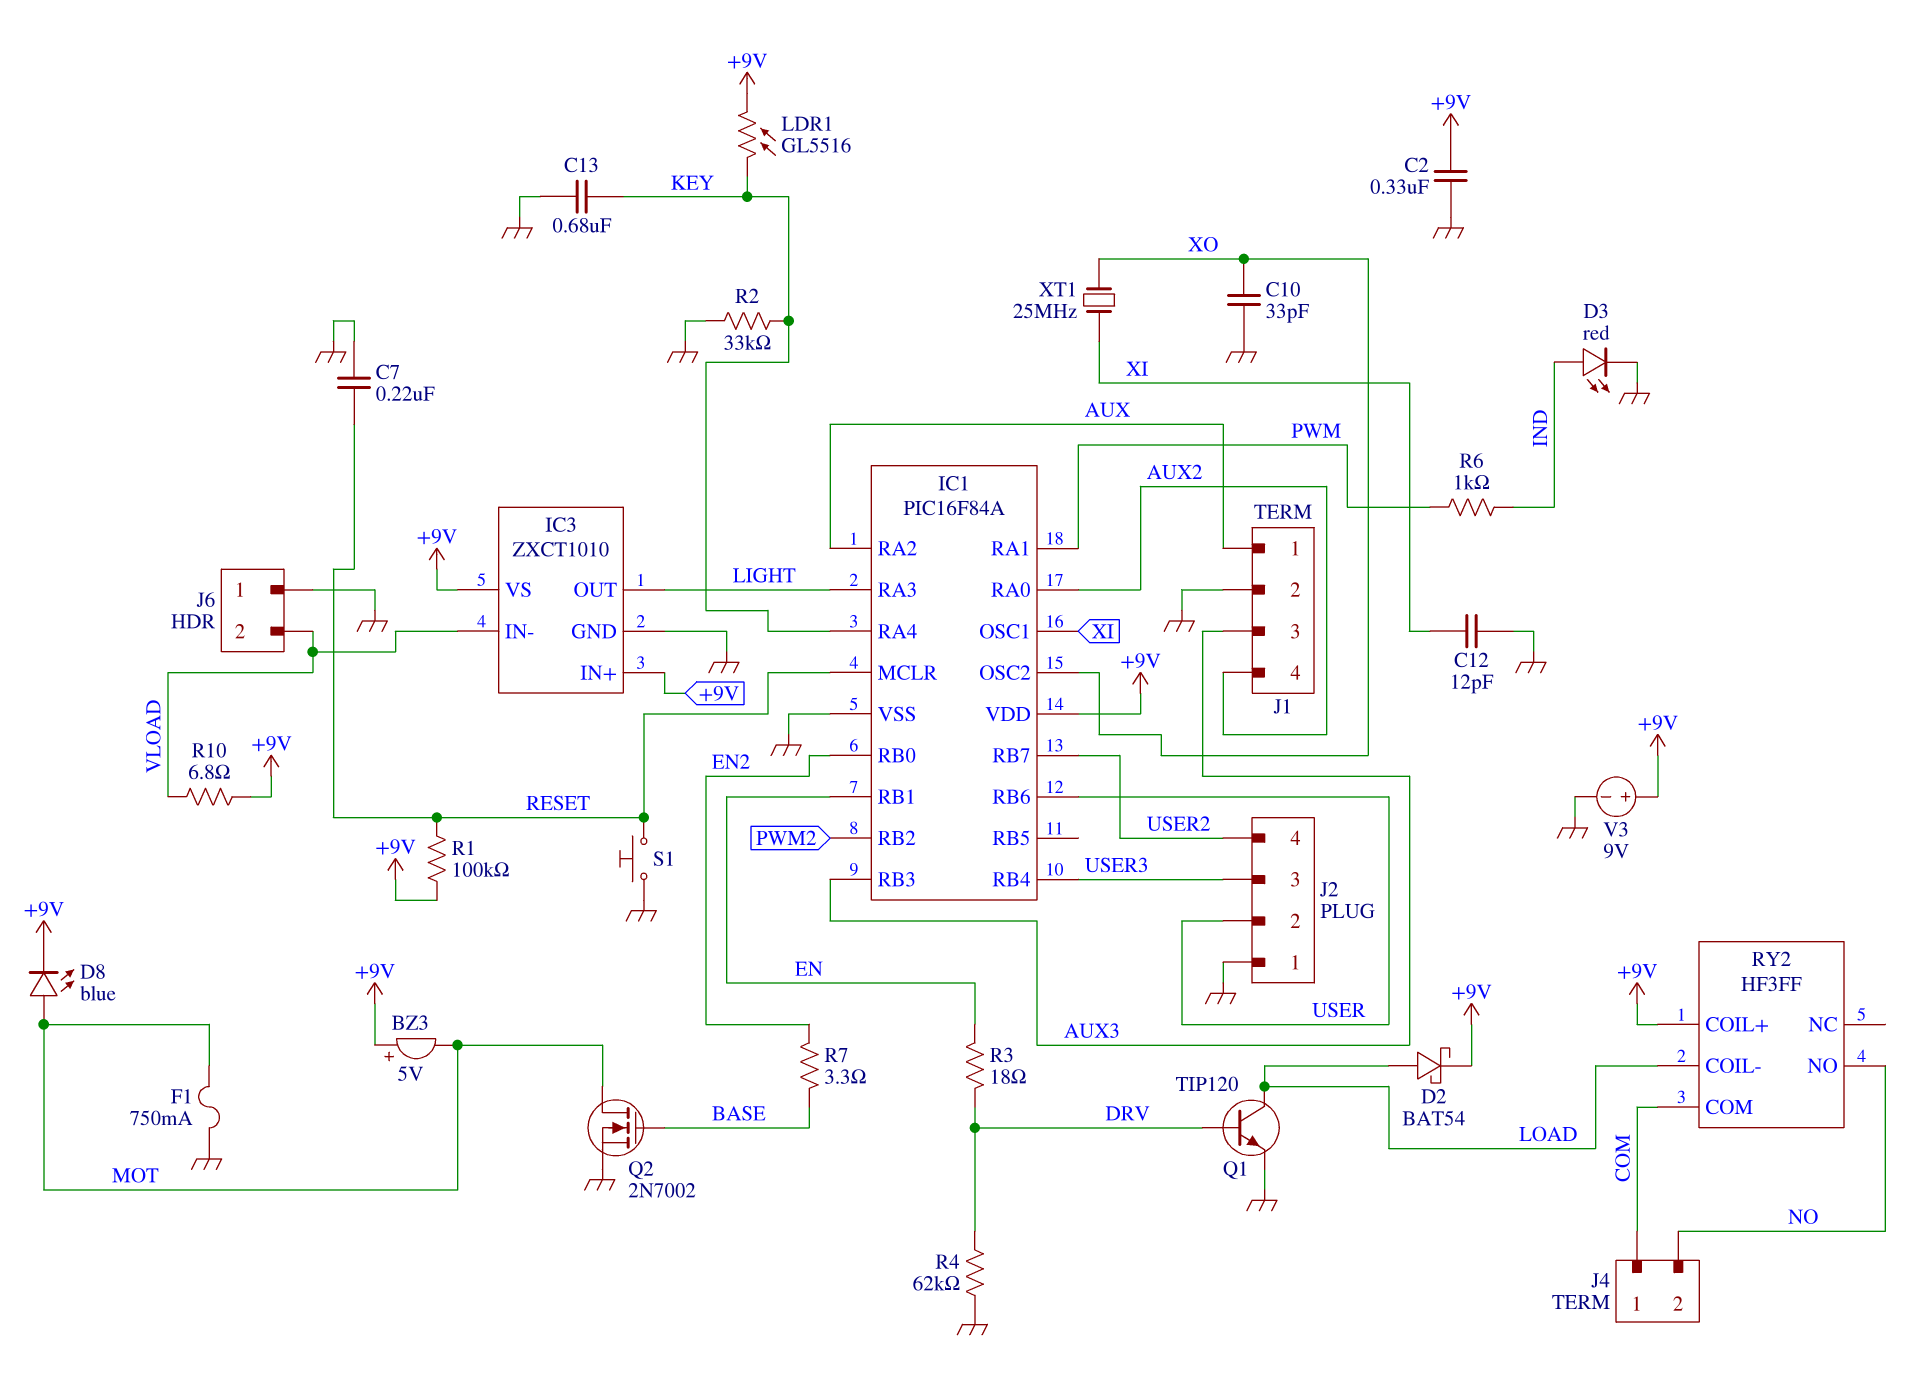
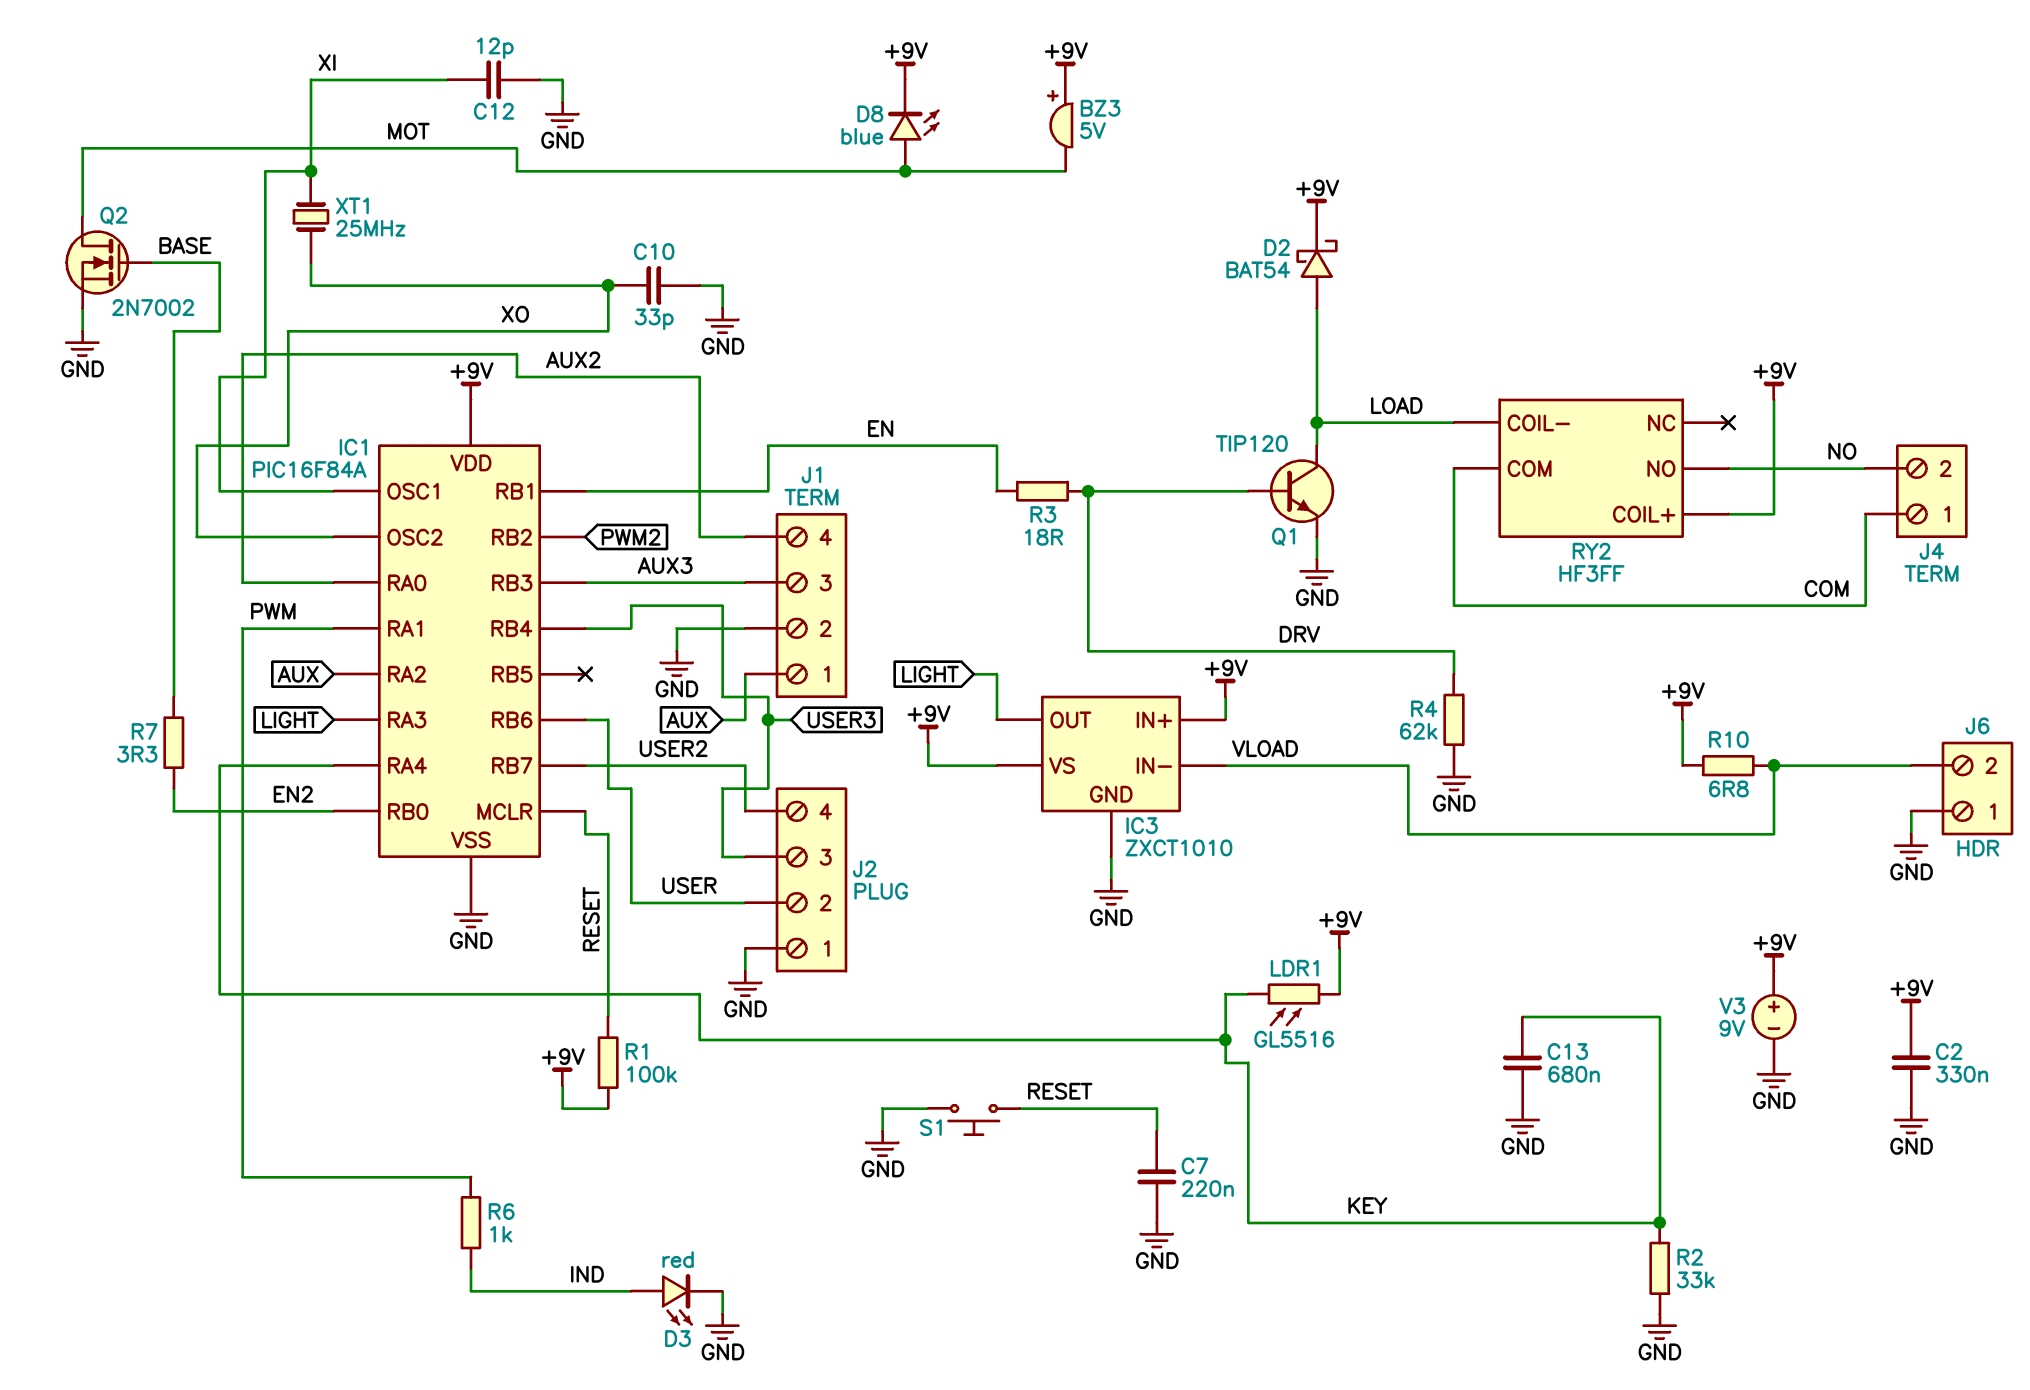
F1: 750mA (GND, MOT) -> none

